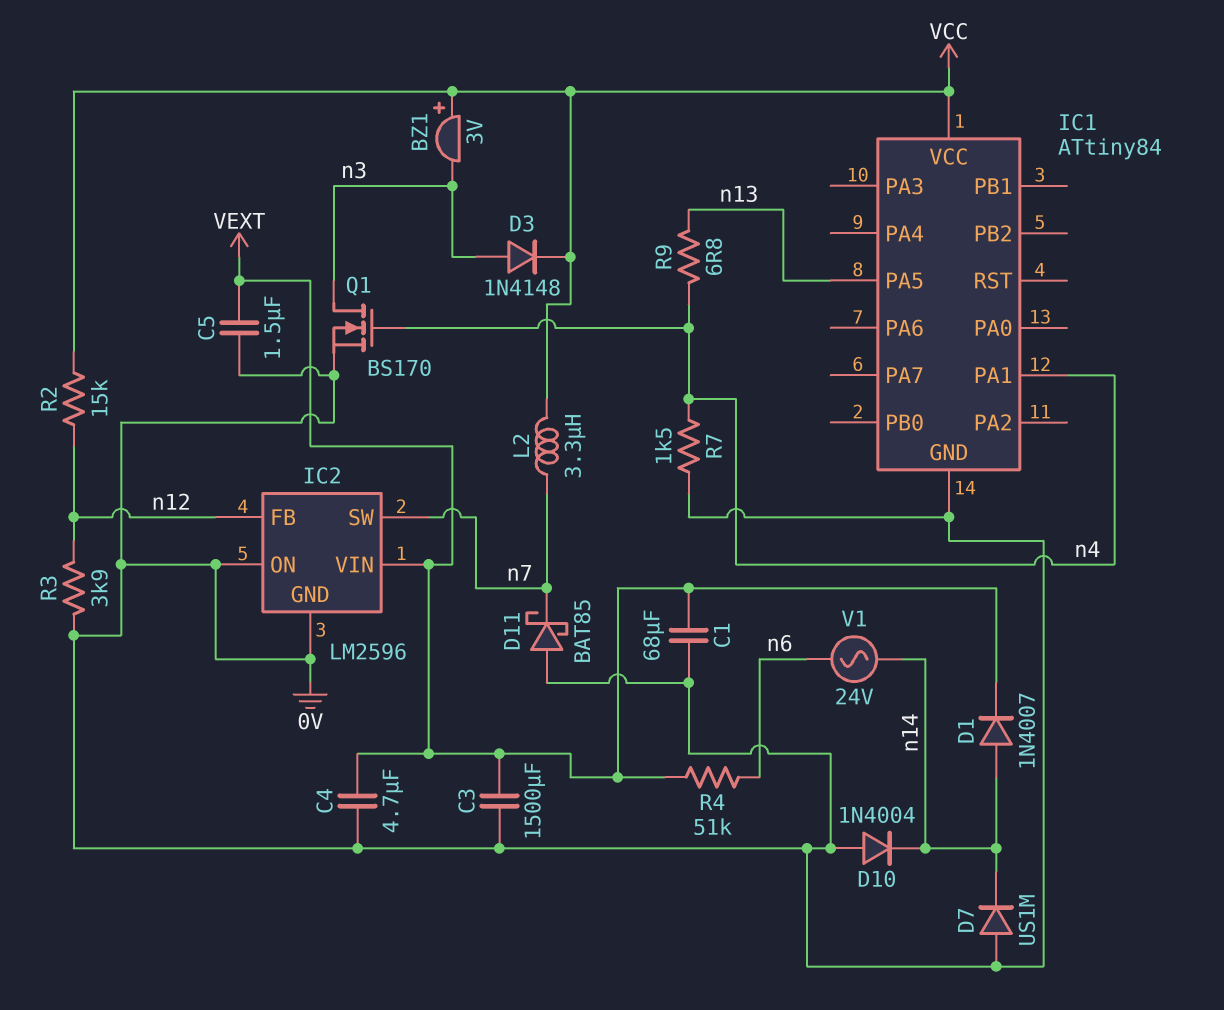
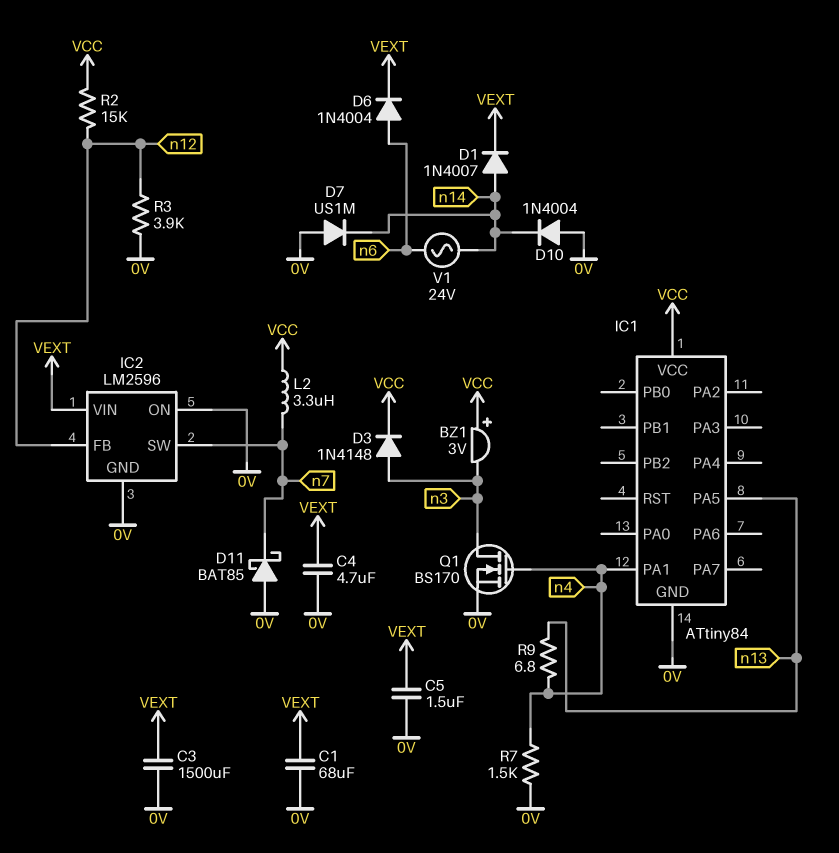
D6: none -> diode 1N4004 (A n6, K VEXT)
R4: 51k (VEXT, n6) -> none

